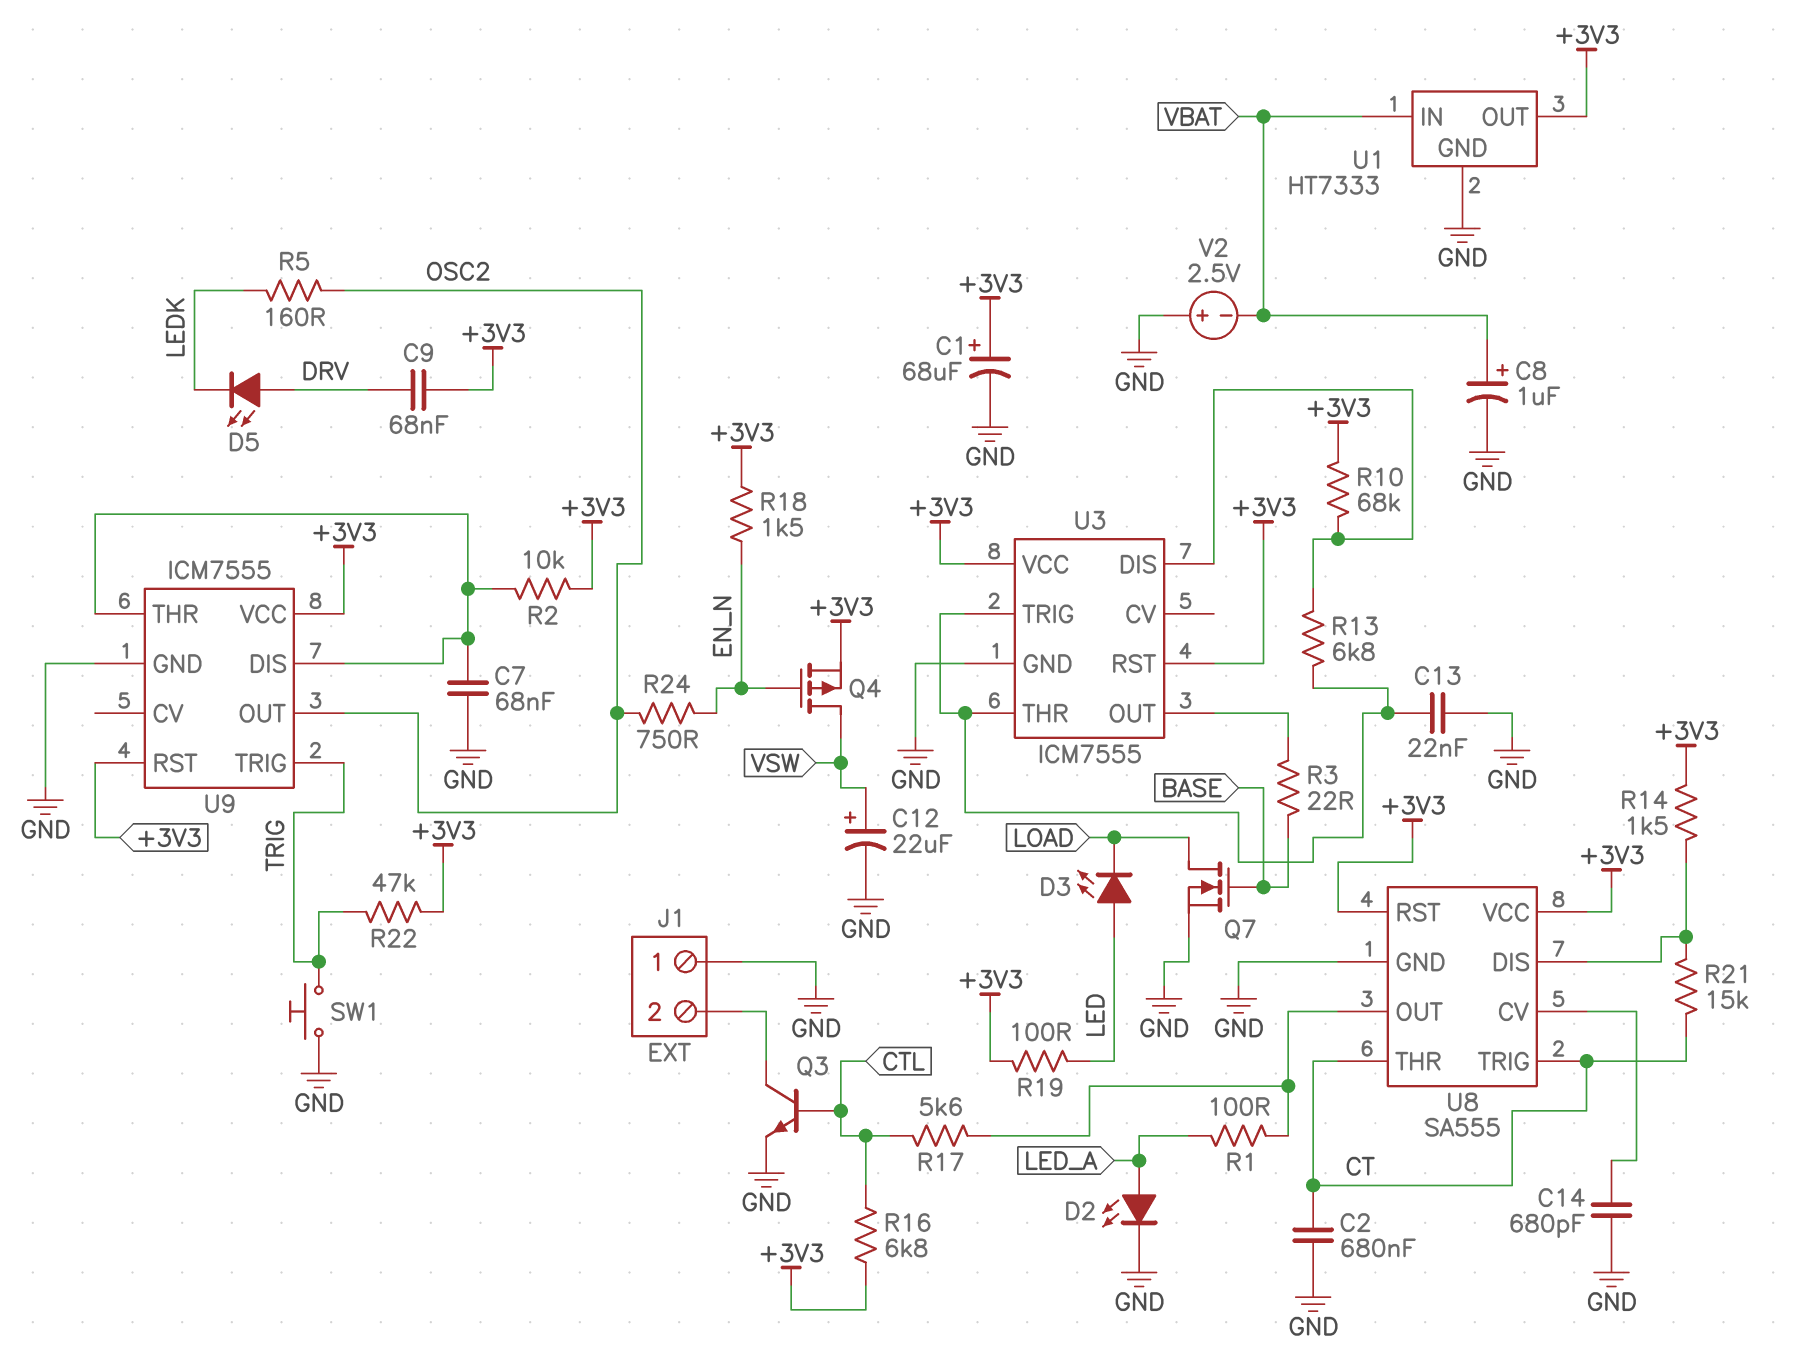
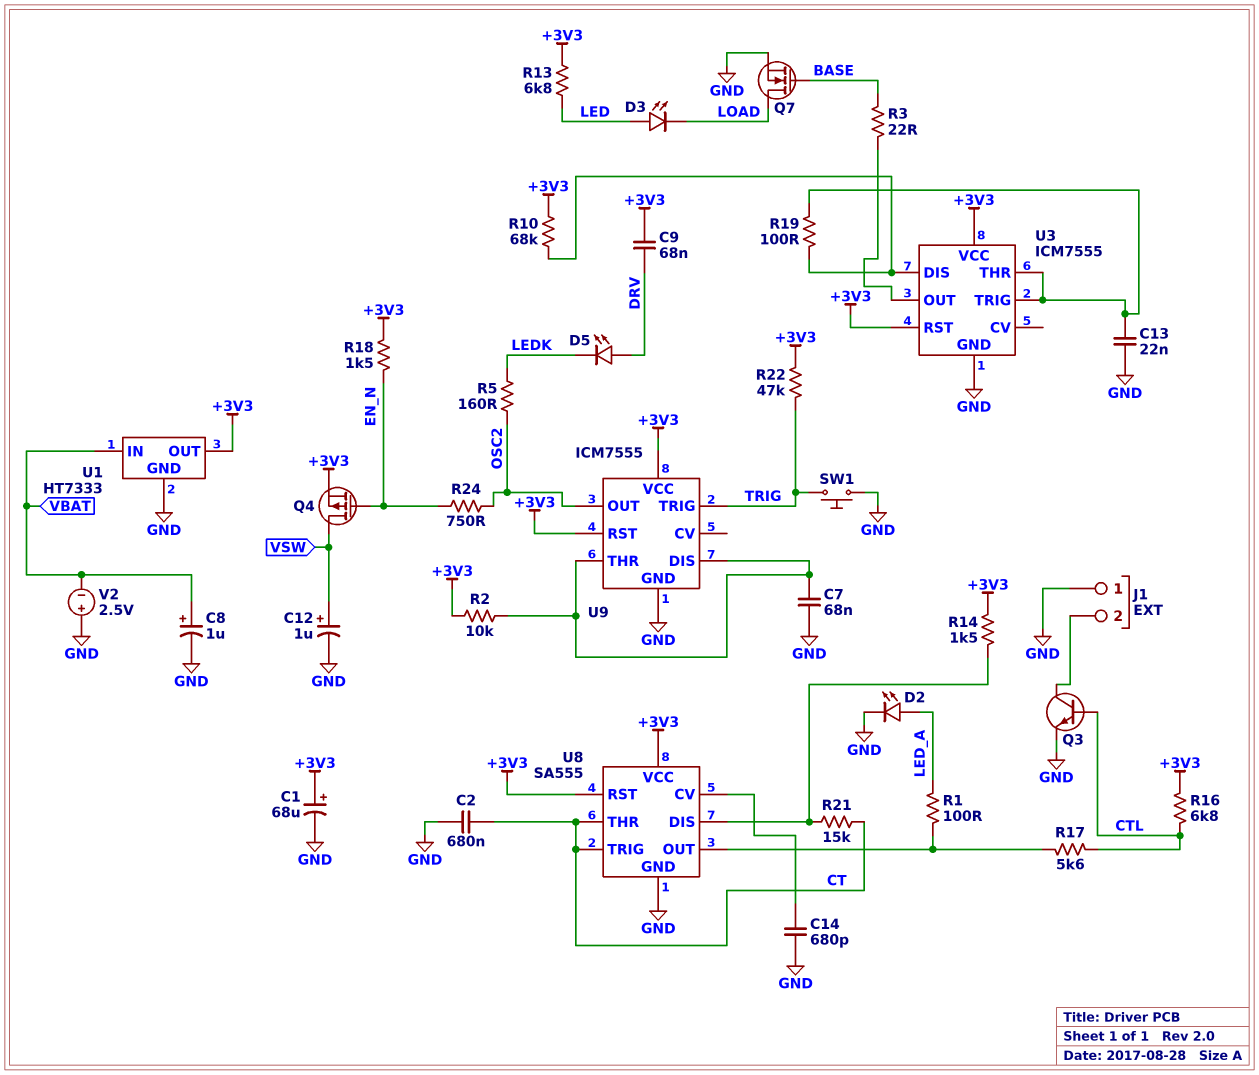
C12: 22uF (plus VSW, minus GND) -> 1uF (plus VSW, minus GND)
R13: 6.8k (U3/DIS, U3/THR) -> 6.8k (+3V3, LED)
R19: 100 (+3V3, LED) -> 100 (U3/DIS, U3/THR)

